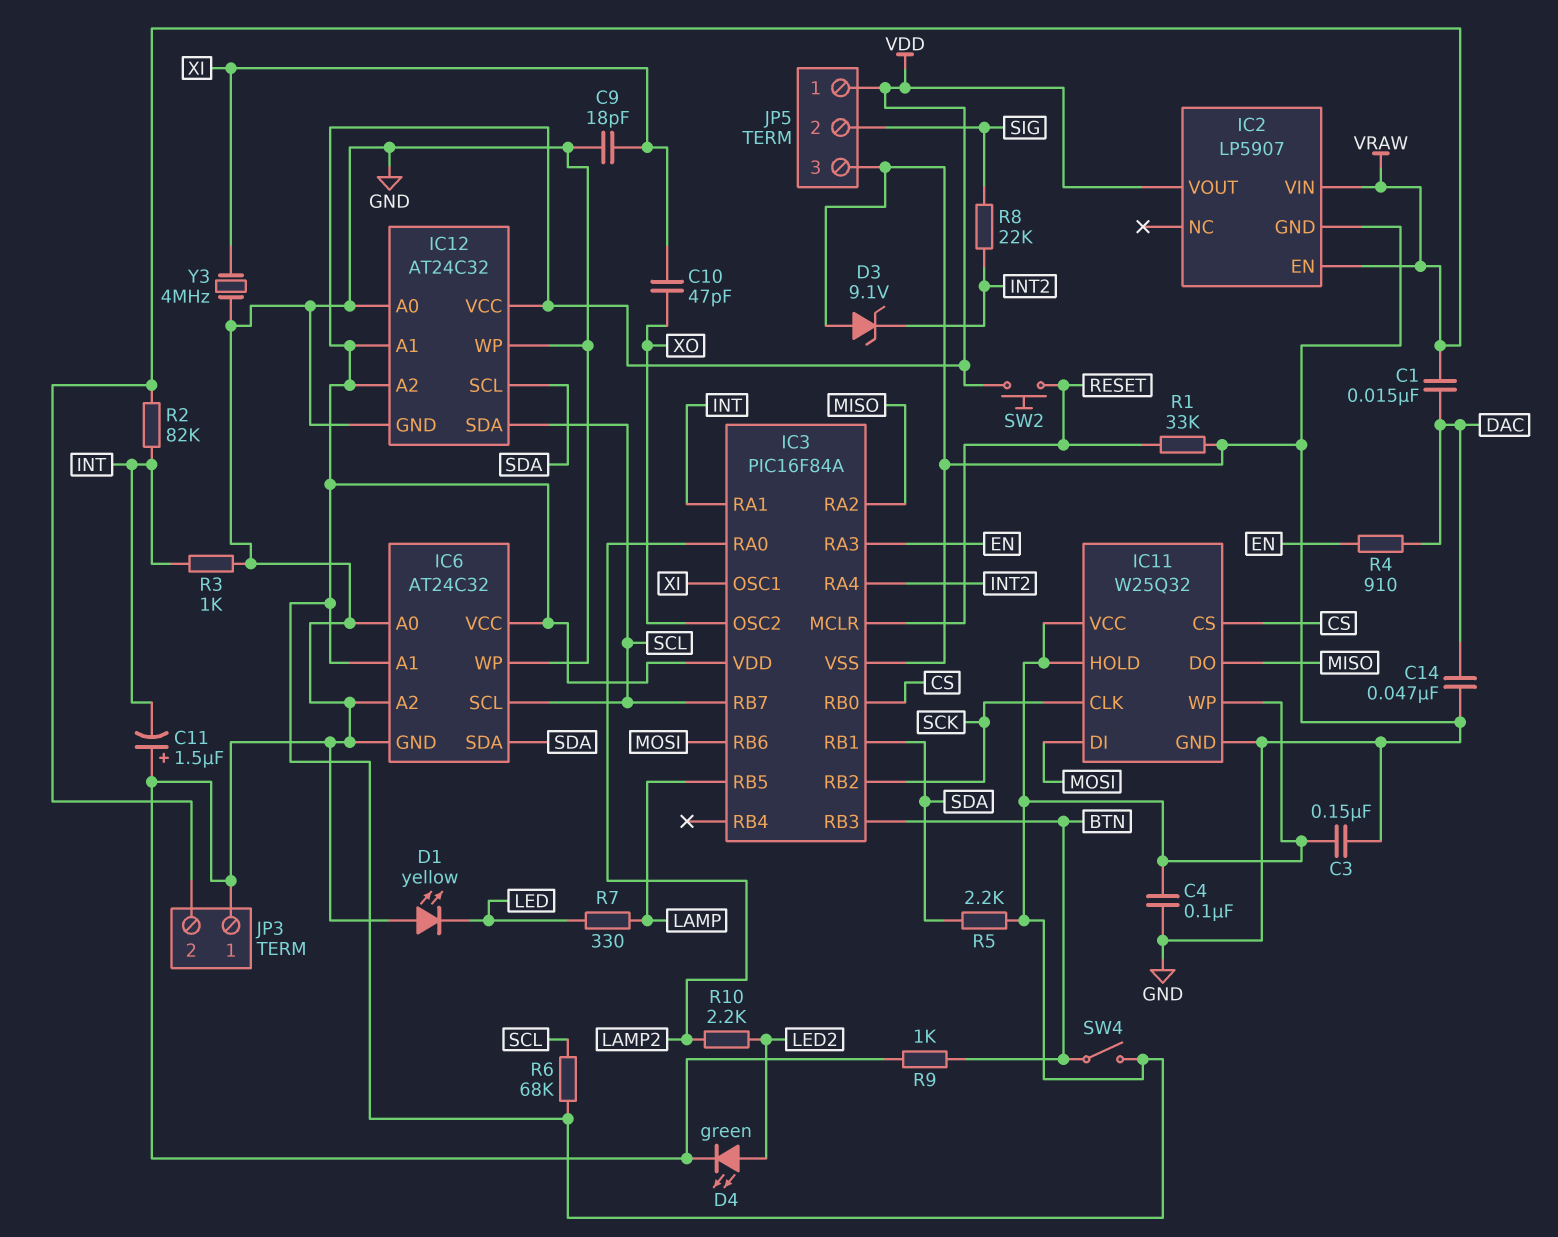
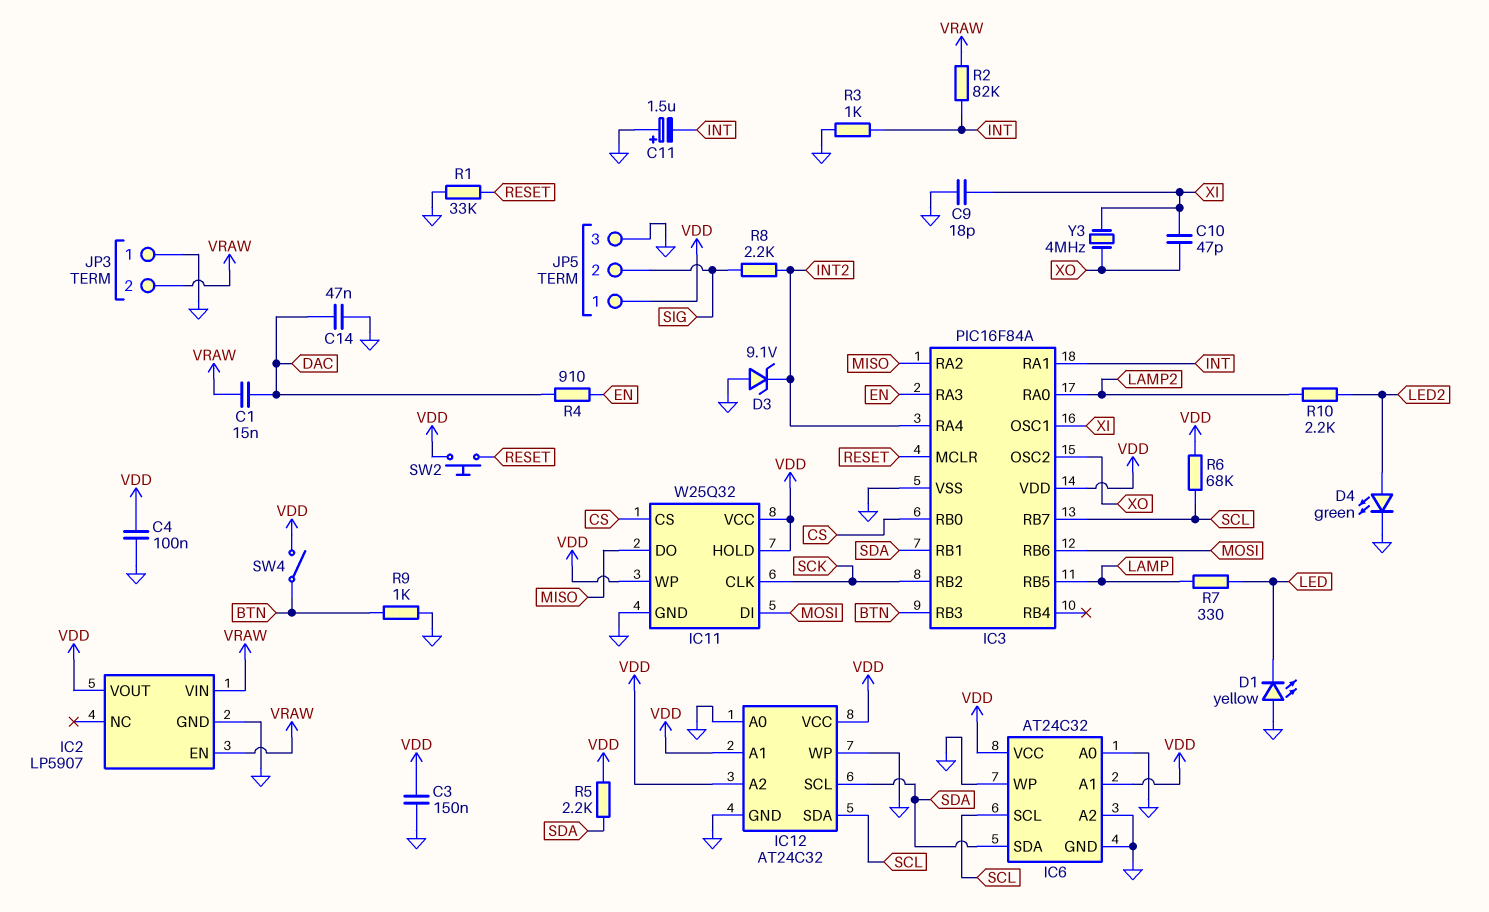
R8: 22k (INT2, SIG) -> 2.2k (INT2, SIG)
Y3: 4MHz (GND, XI) -> 4MHz (XI, XO)

